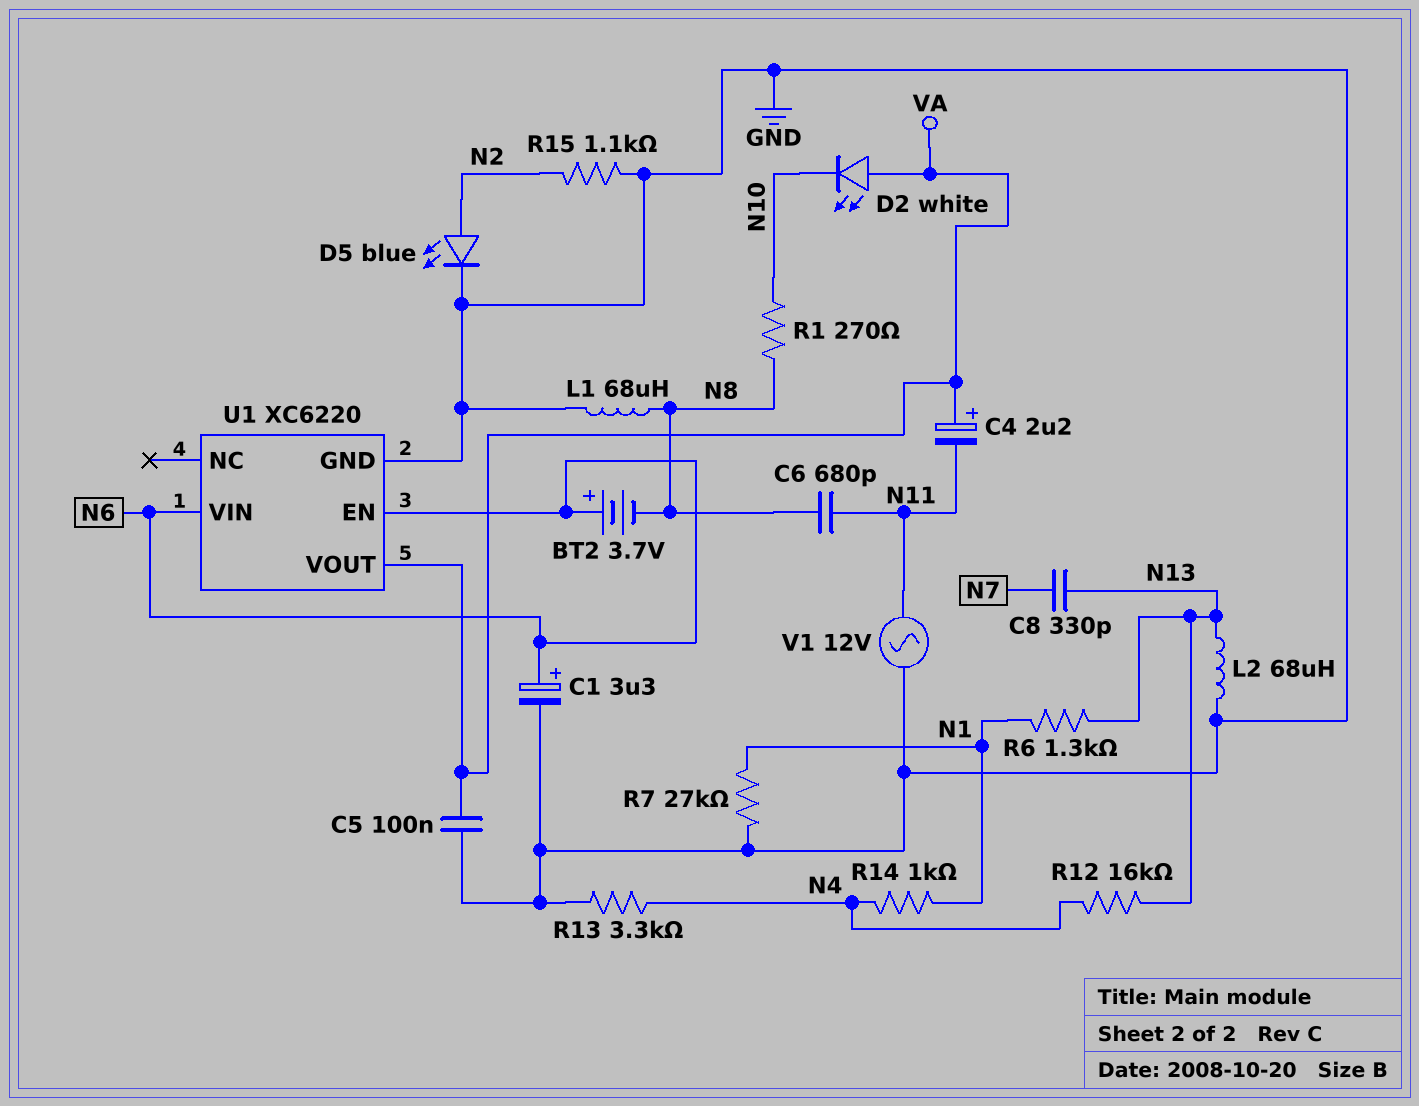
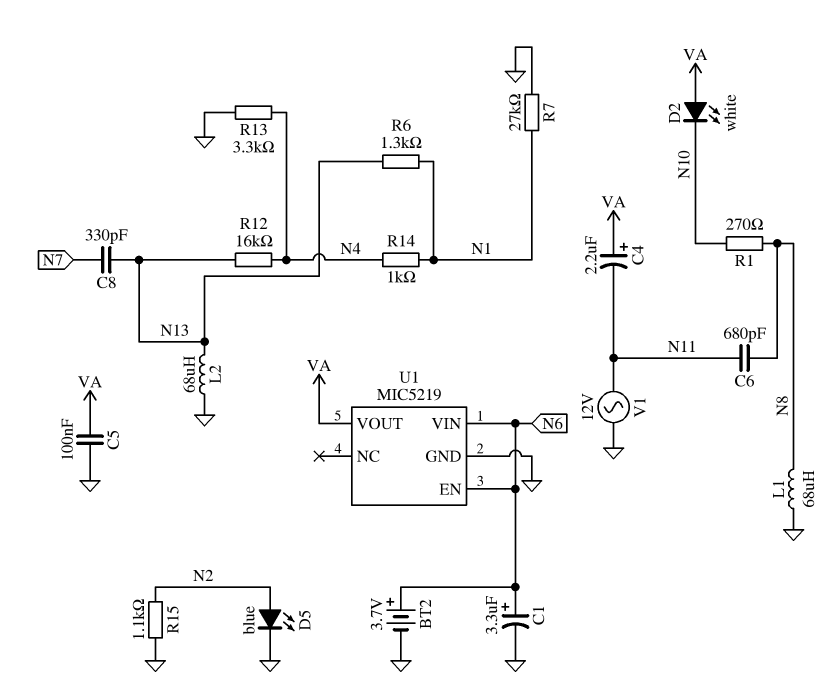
BT2: 3.7V (plus N6, minus N8) -> 3.7V (plus N6, minus GND)
U1: XC6220 -> MIC5219

